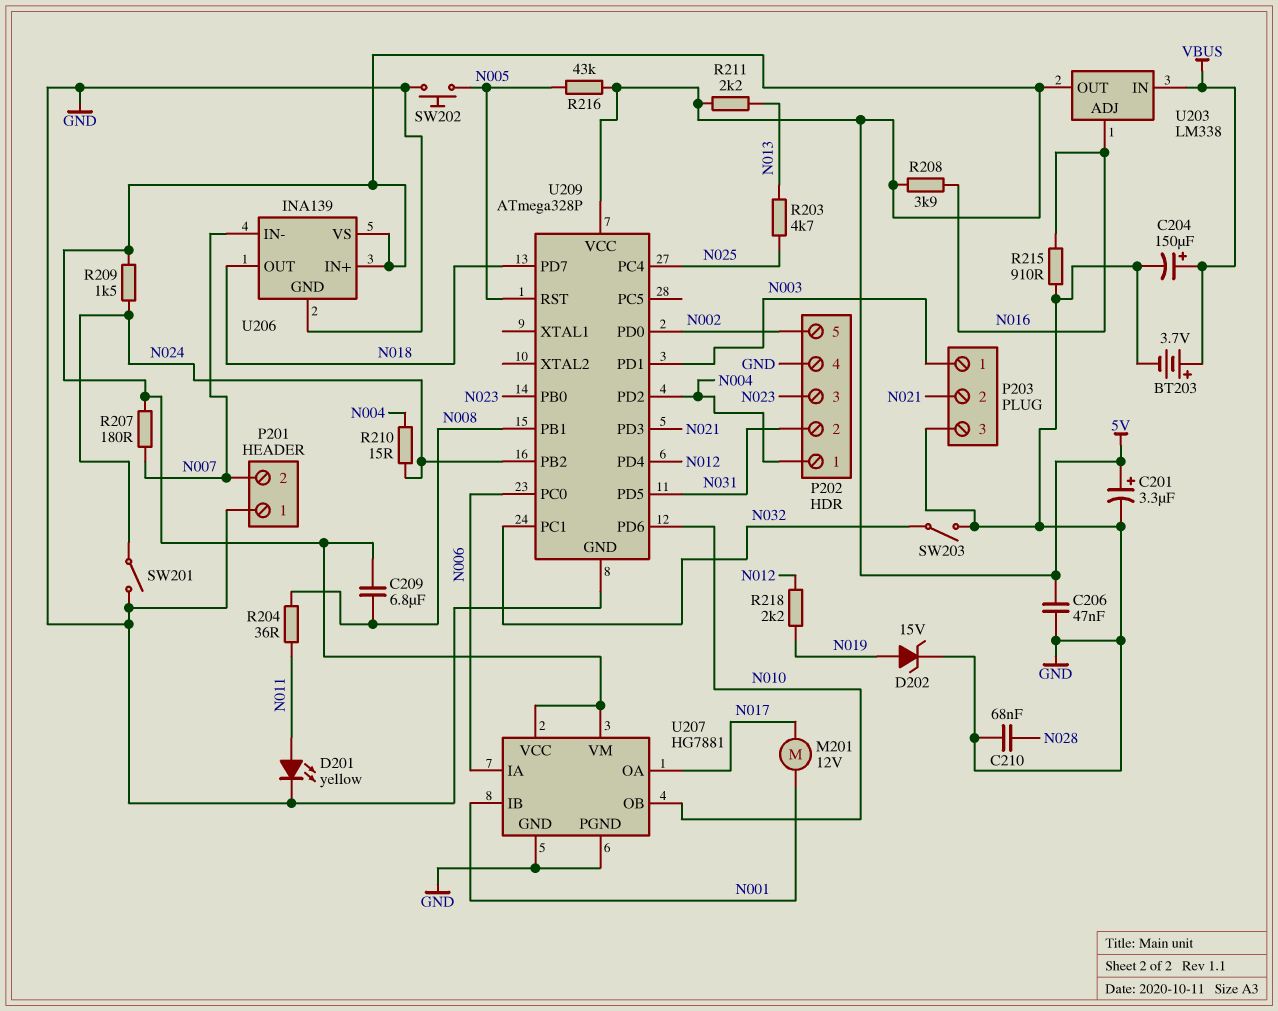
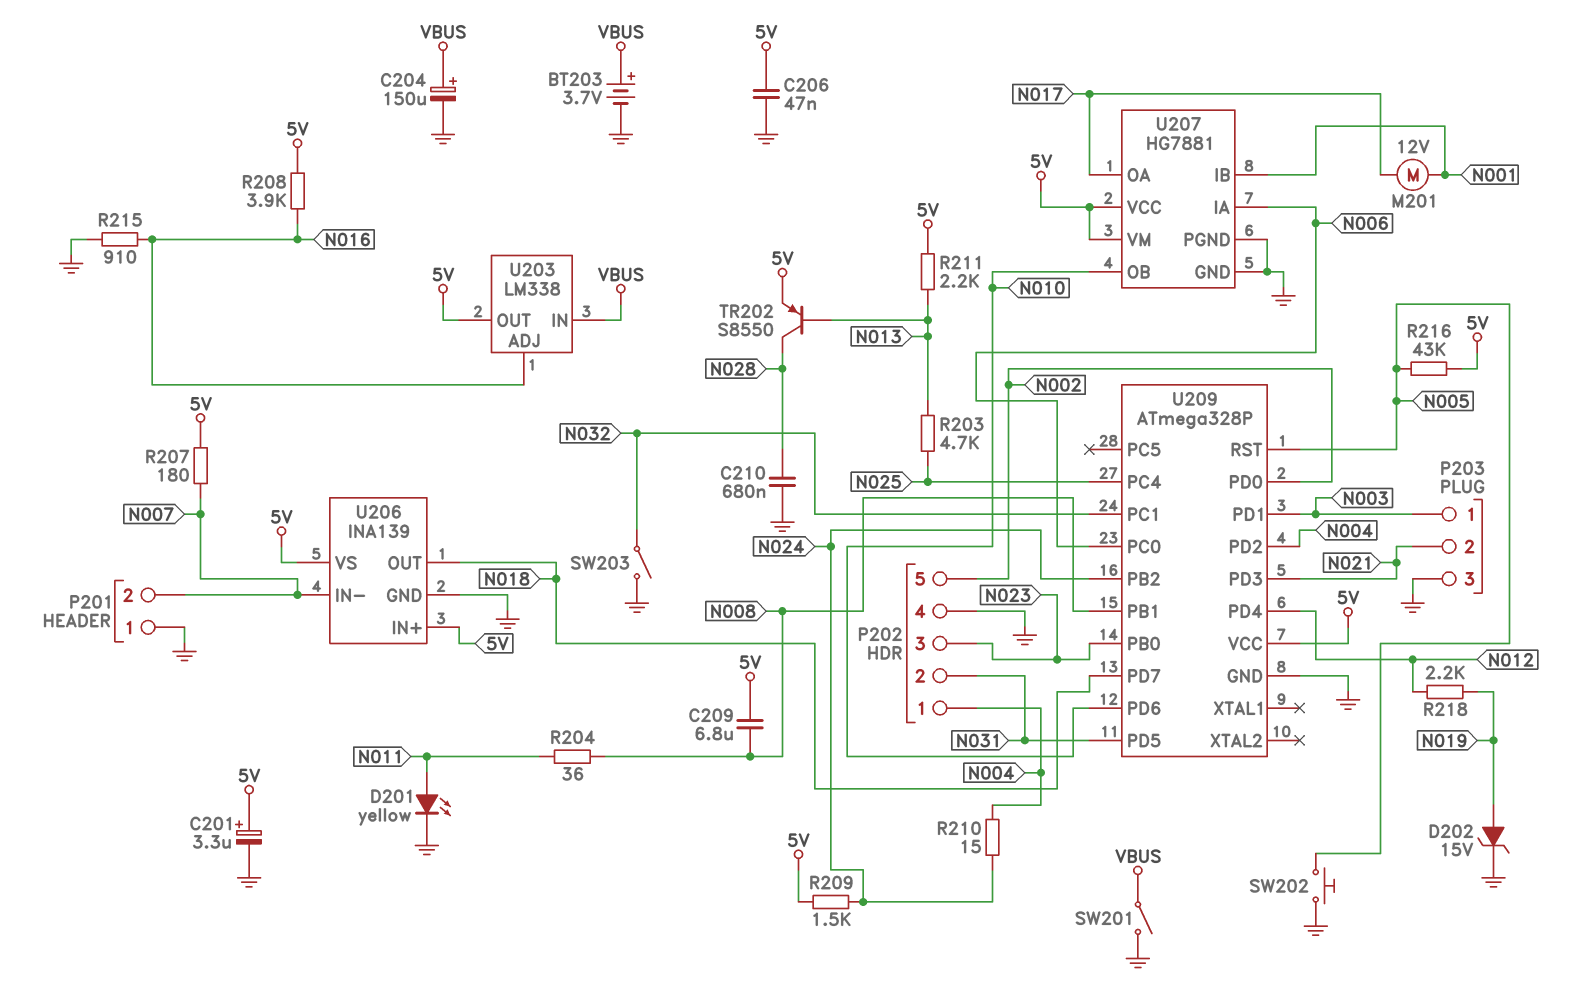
C210: 68nF (GND, N028) -> 680nF (GND, N028)
SW201: switch (GND, N024) -> switch (GND, VBUS)
TR202: none -> PNP S8550 (B N013, C N028, E 5V)

